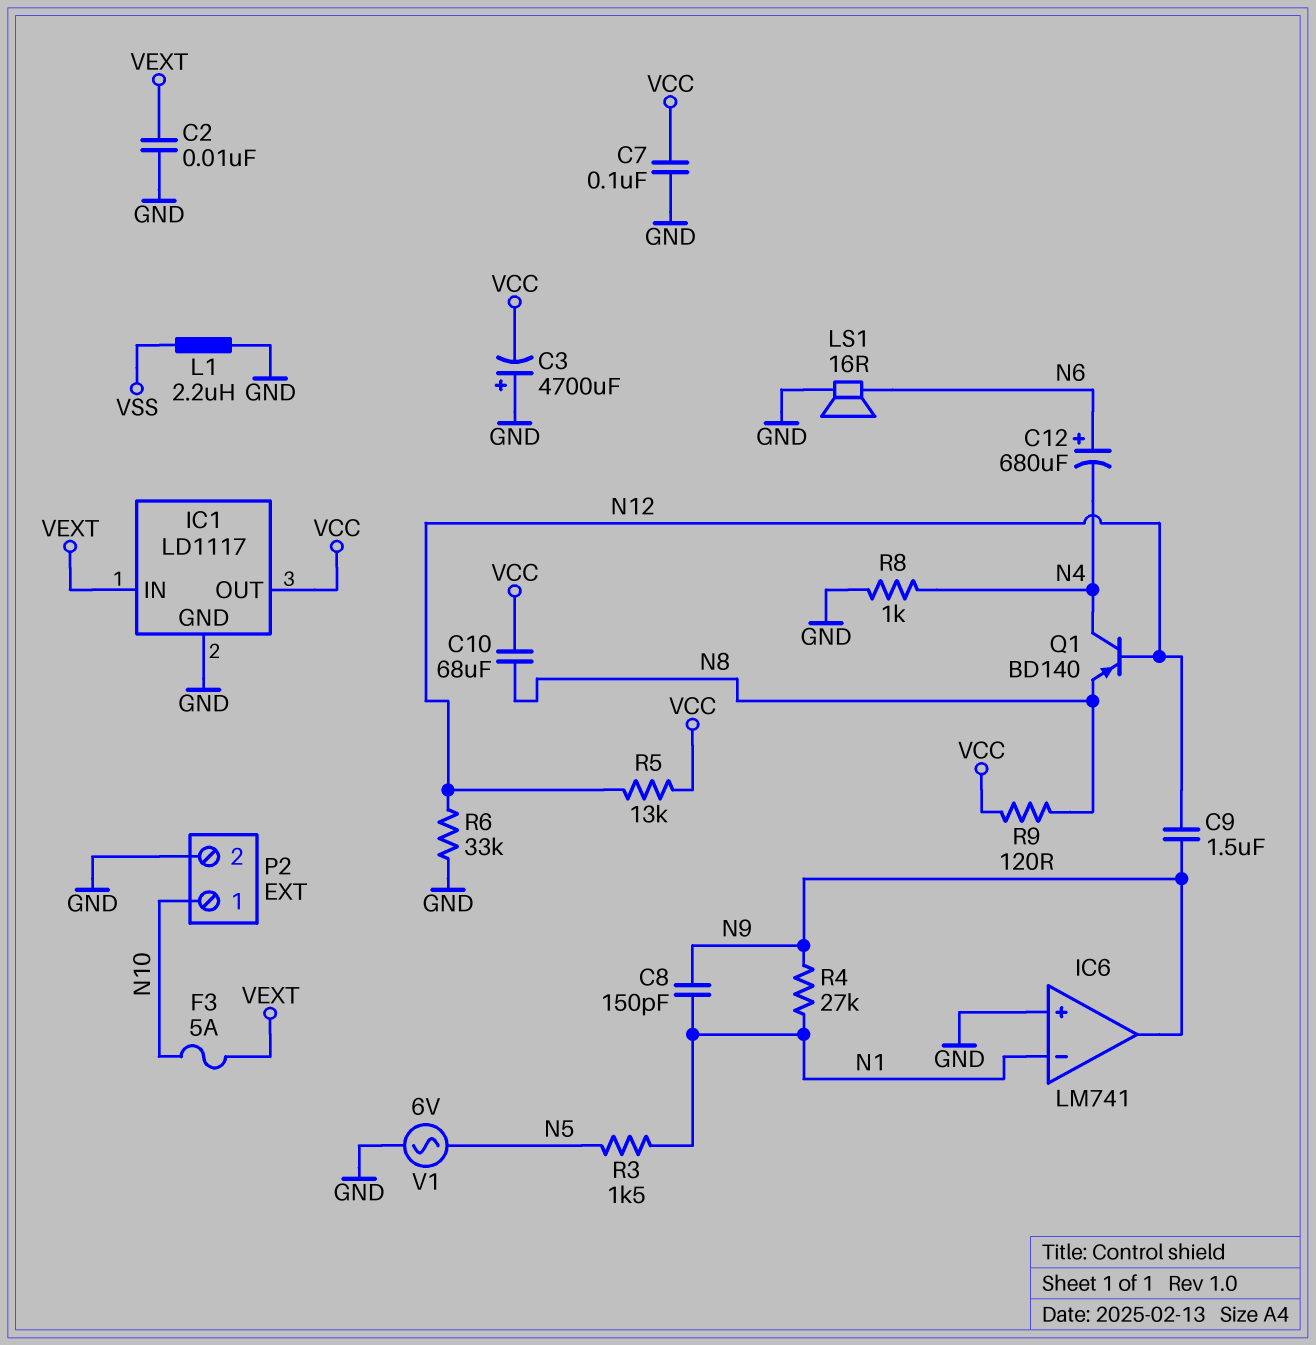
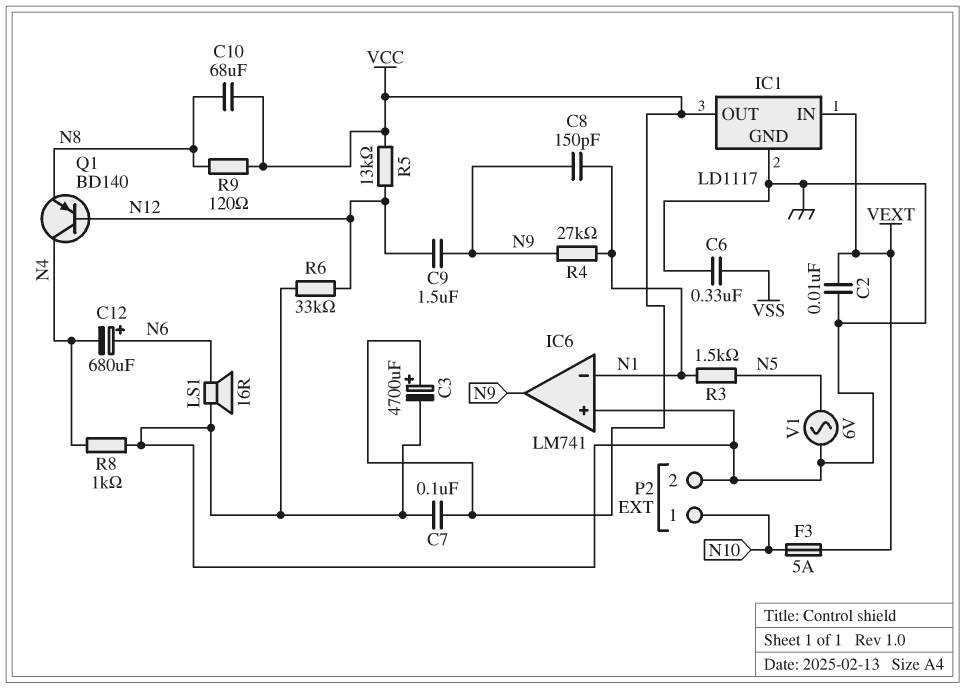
C3: 4700uF (plus GND, minus VCC) -> 4700uF (plus VCC, minus GND)
C6: none -> 330nF (GND, VSS)
L1: 2.2uH (GND, VSS) -> none

